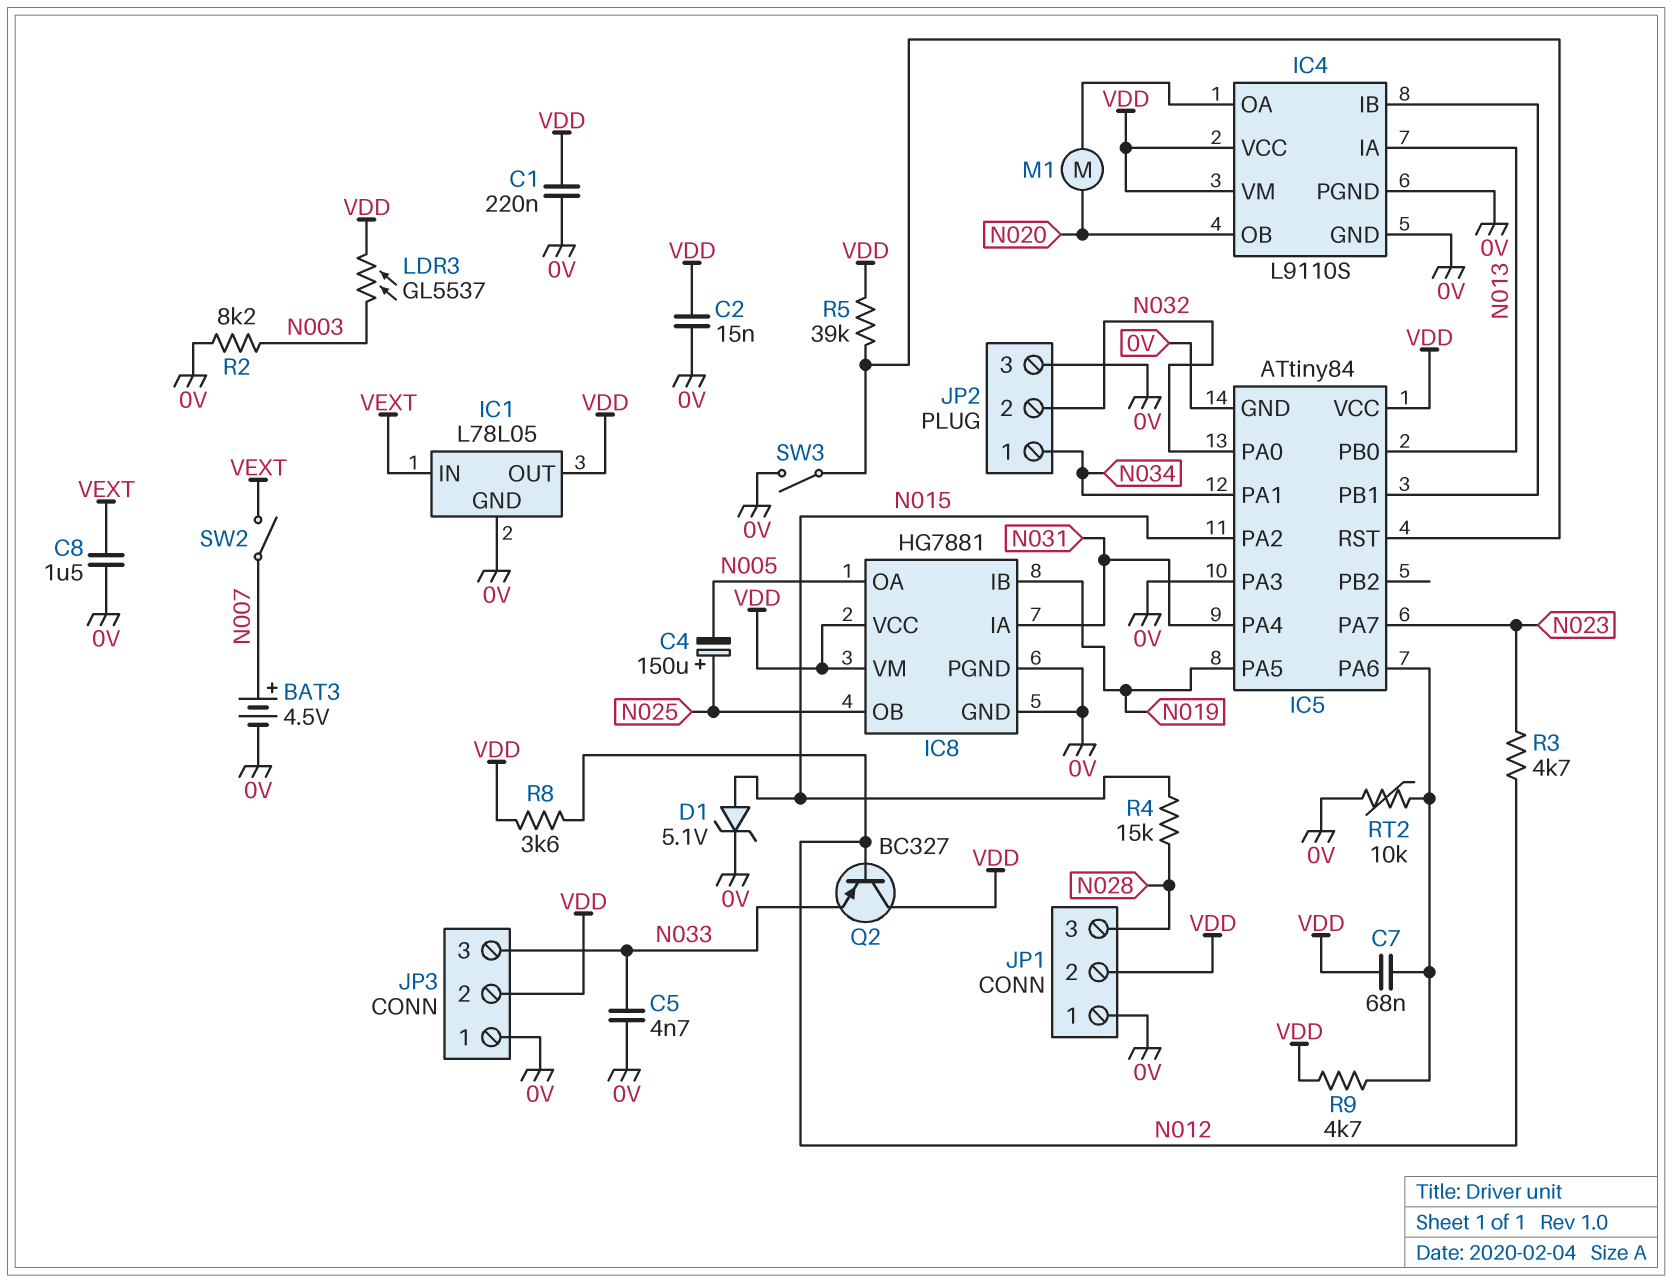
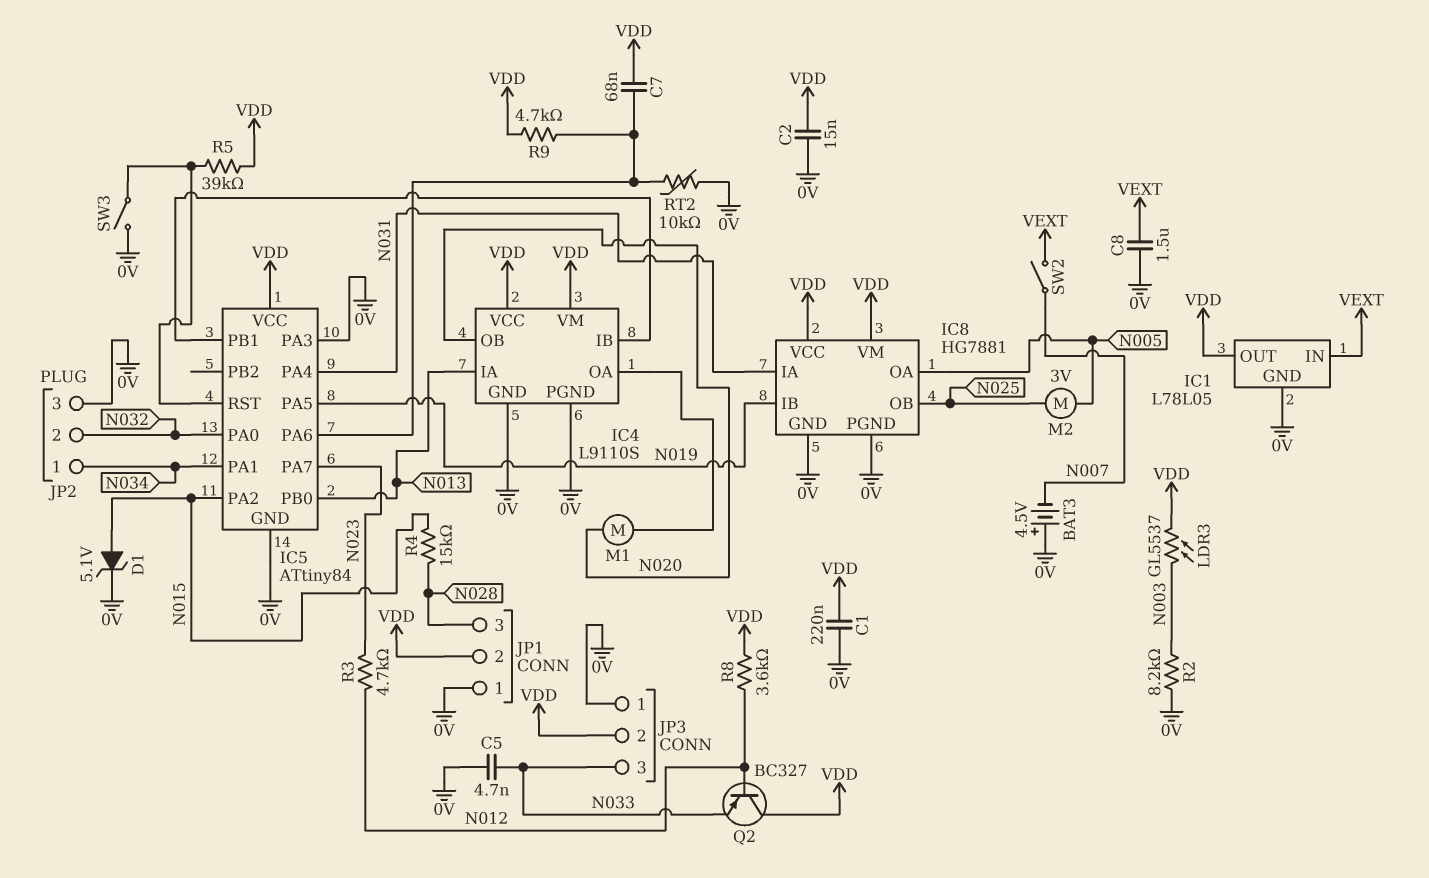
BAT3: 4.5V (plus N007, minus 0V) -> 4.5V (plus 0V, minus N007)
C4: 150uF (plus N025, minus N005) -> none
M2: none -> motor 3V (N005, N025)

